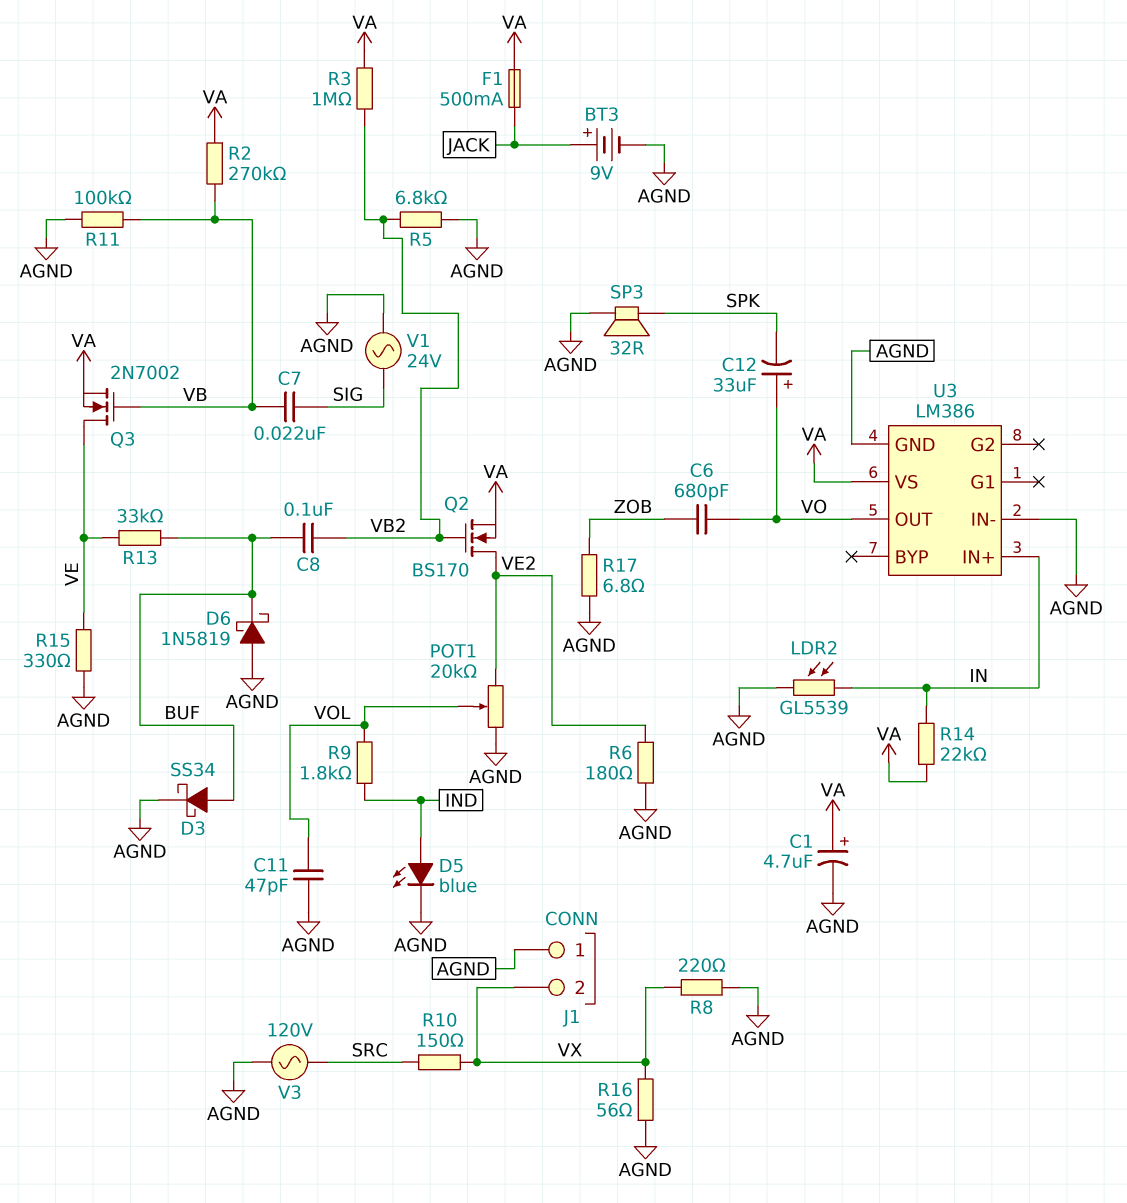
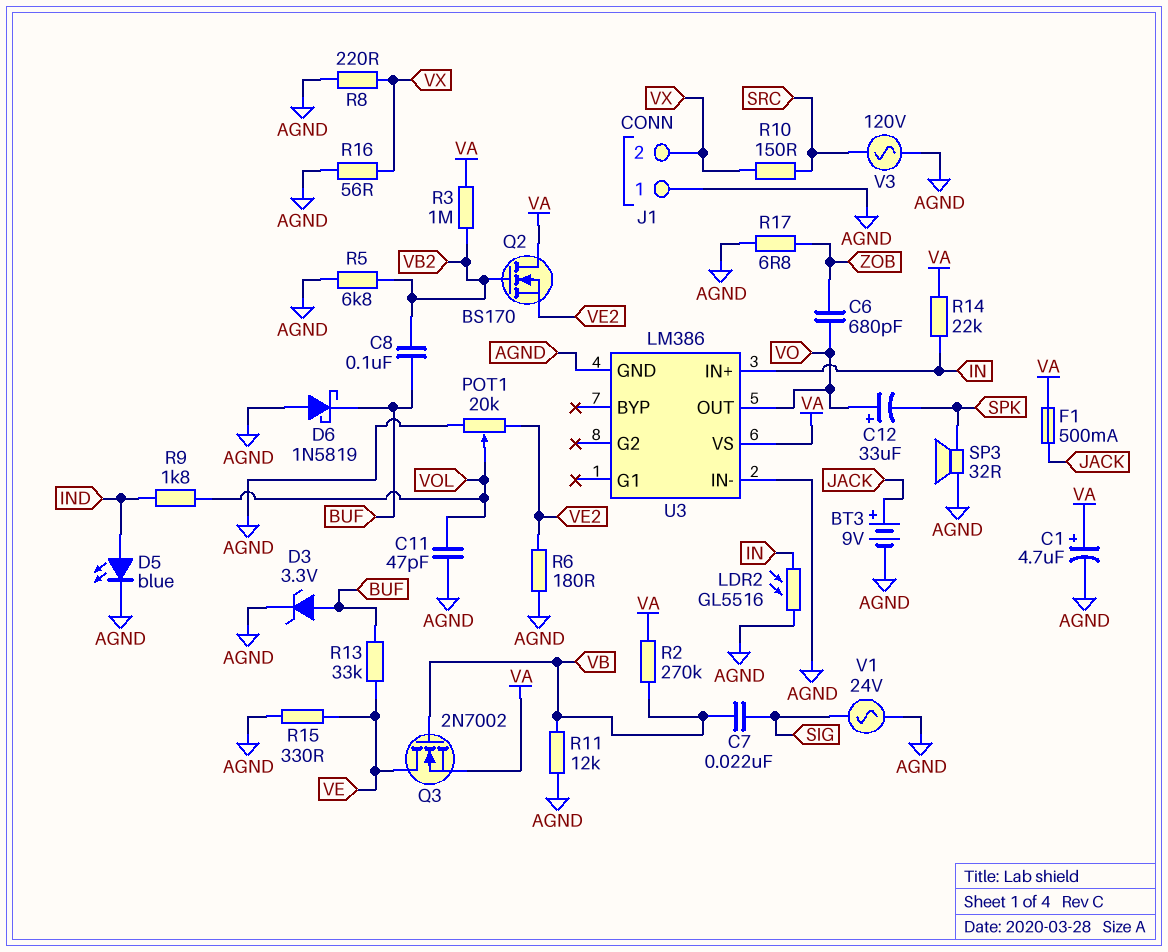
D3: schottky SS34 (A BUF, K AGND) -> zener 3.3V (A BUF, K AGND)
LDR2: GL5539 (AGND, IN) -> GL5516 (AGND, IN)
Q2: NMOS BS170 (G VB2, D VE2, S VA) -> NMOS BS170 (G VB2, D VA, S VE2)
R11: 100k (AGND, VB) -> 12k (AGND, VB)

